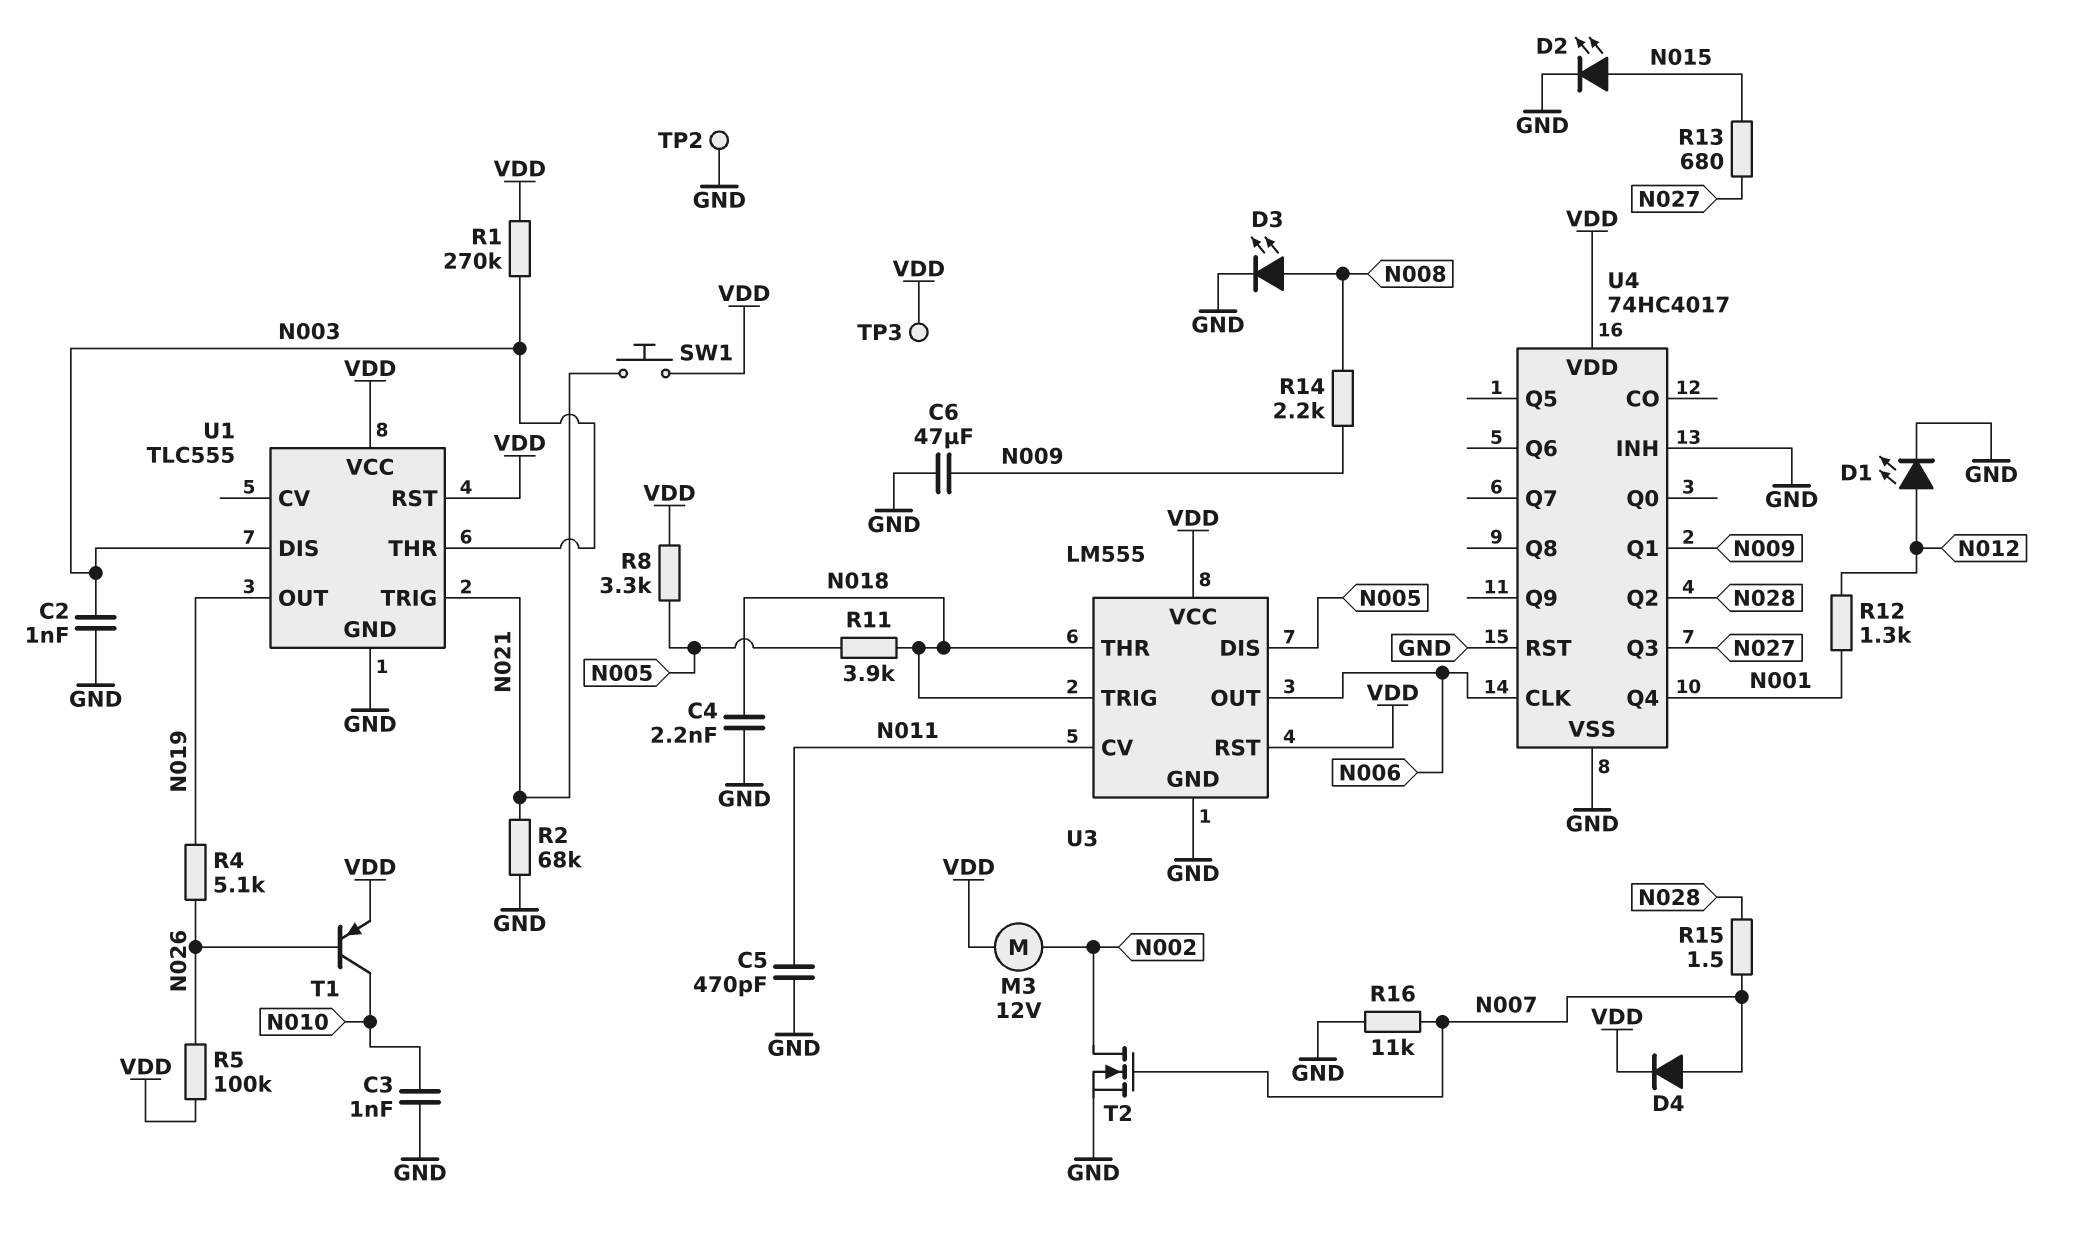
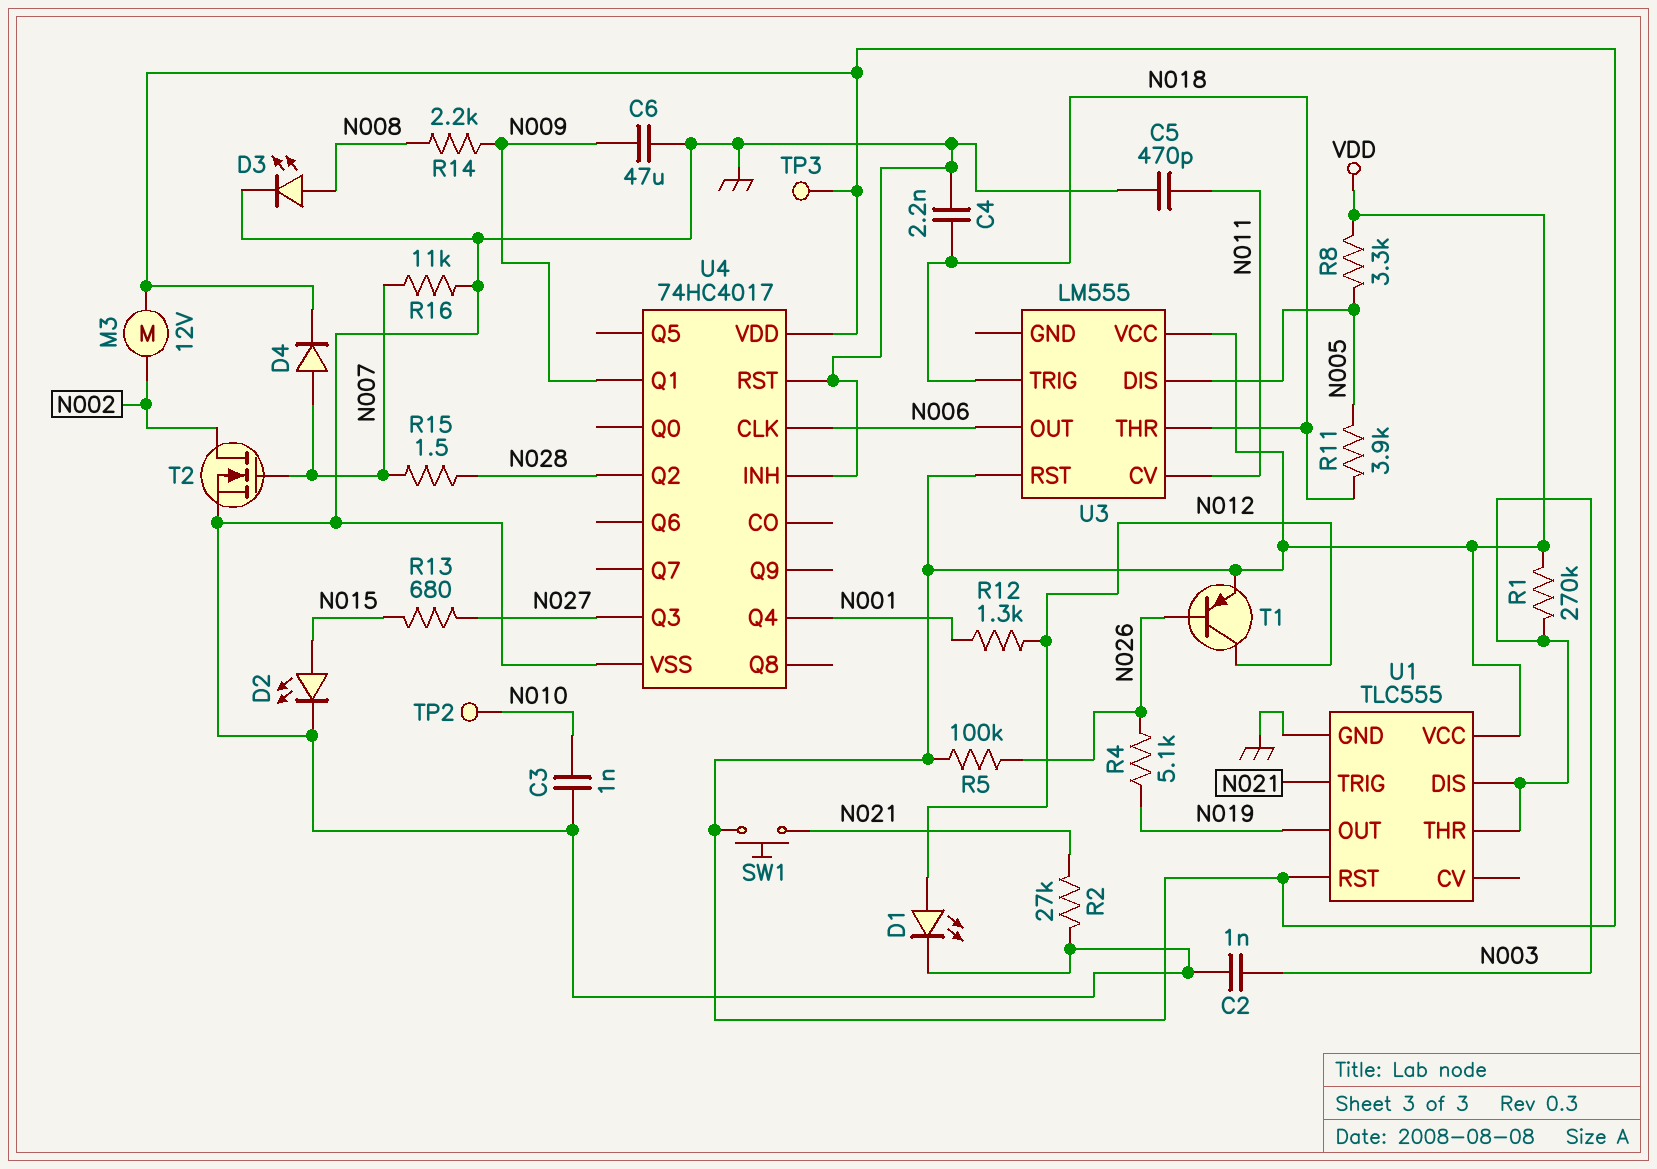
R2: 68k (GND, N021) -> 27k (GND, N021)
T1: PNP (B N026, C N010, E VDD) -> PNP (B N026, C N012, E VDD)
TP2: test point (GND) -> test point (N010)
U3 pin GND: GND -> none

